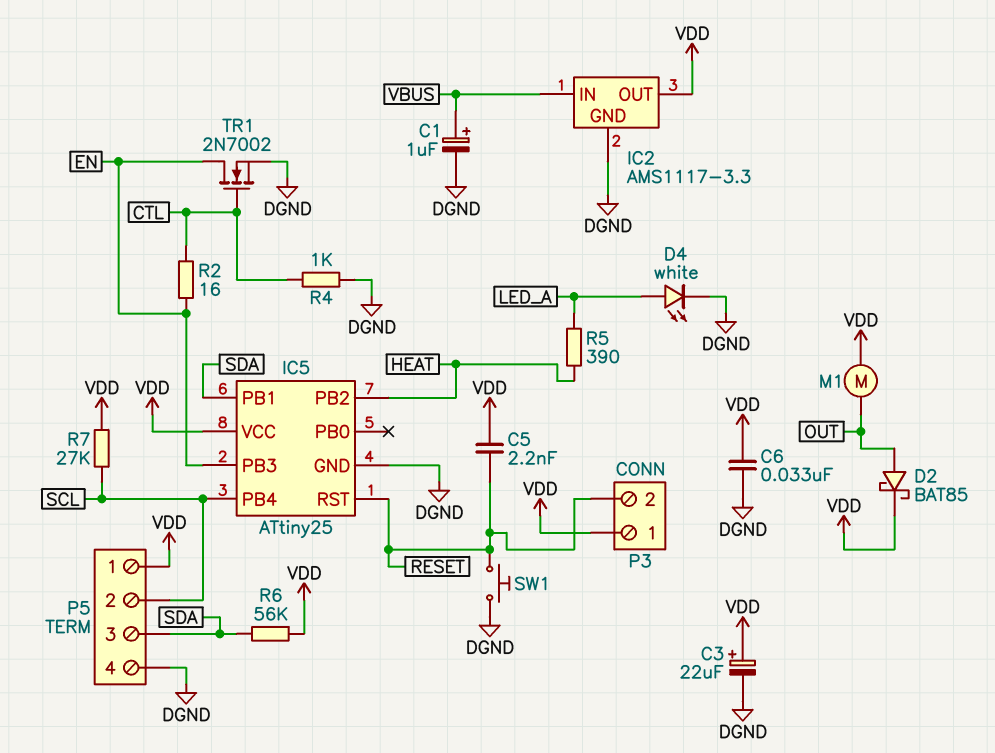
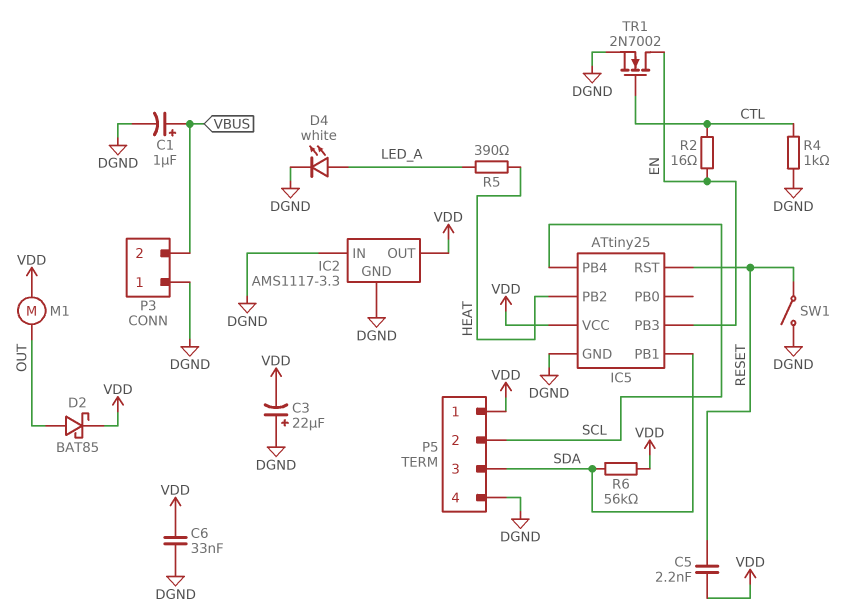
C3: 22uF (plus VDD, minus DGND) -> 22uF (plus DGND, minus VDD)
IC2 pin IN: VBUS -> DGND
P3 pin 1: VDD -> DGND
P3 pin 2: RESET -> VBUS
R7: 27k (SCL, VDD) -> none
SW1: button (DGND, RESET) -> switch (DGND, RESET)

